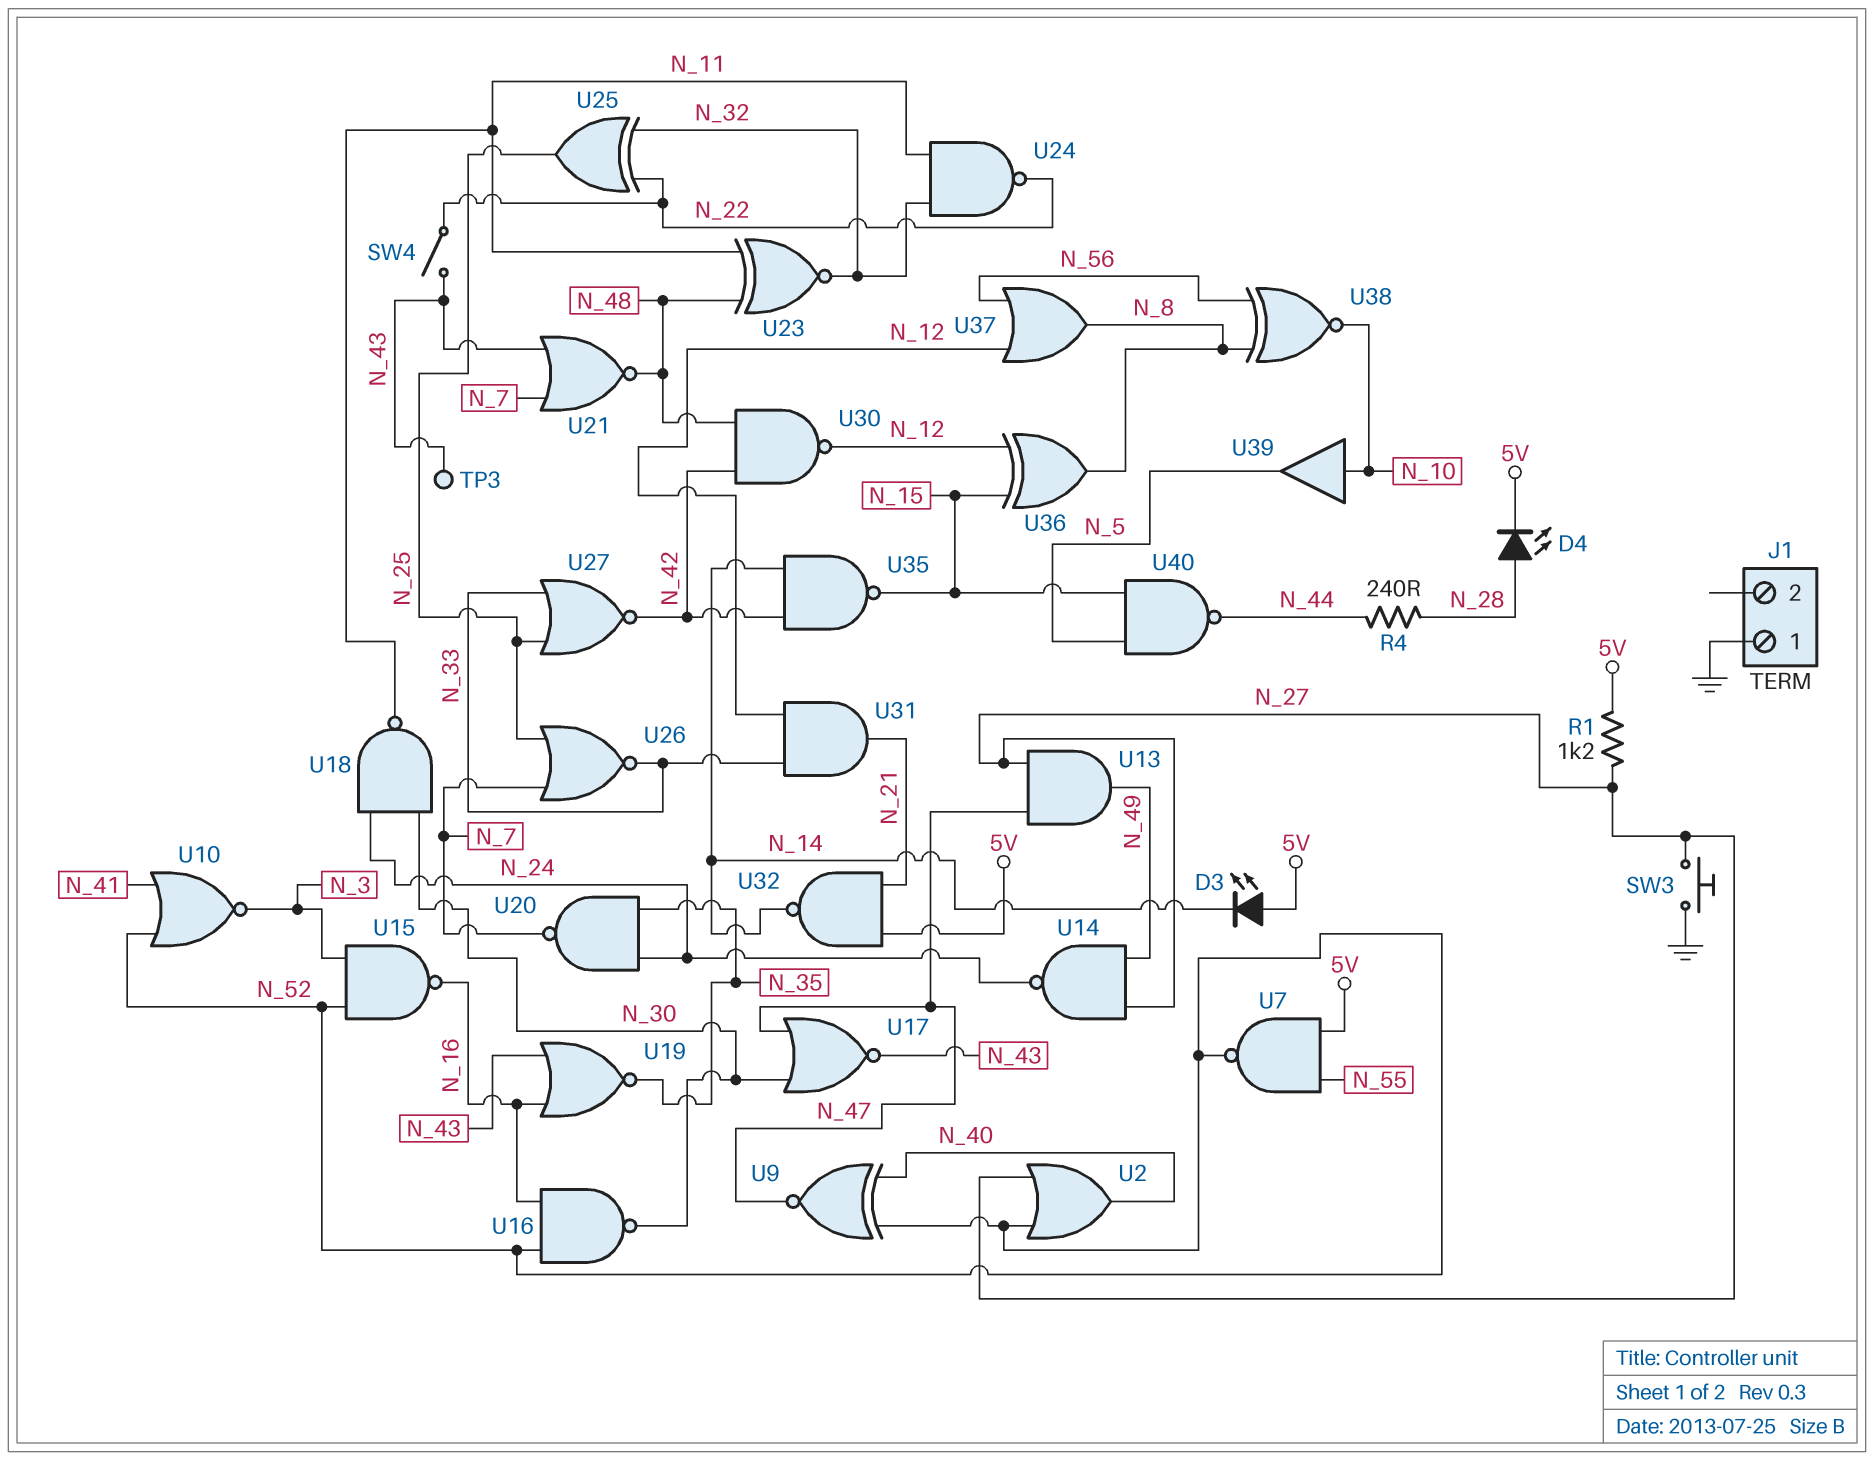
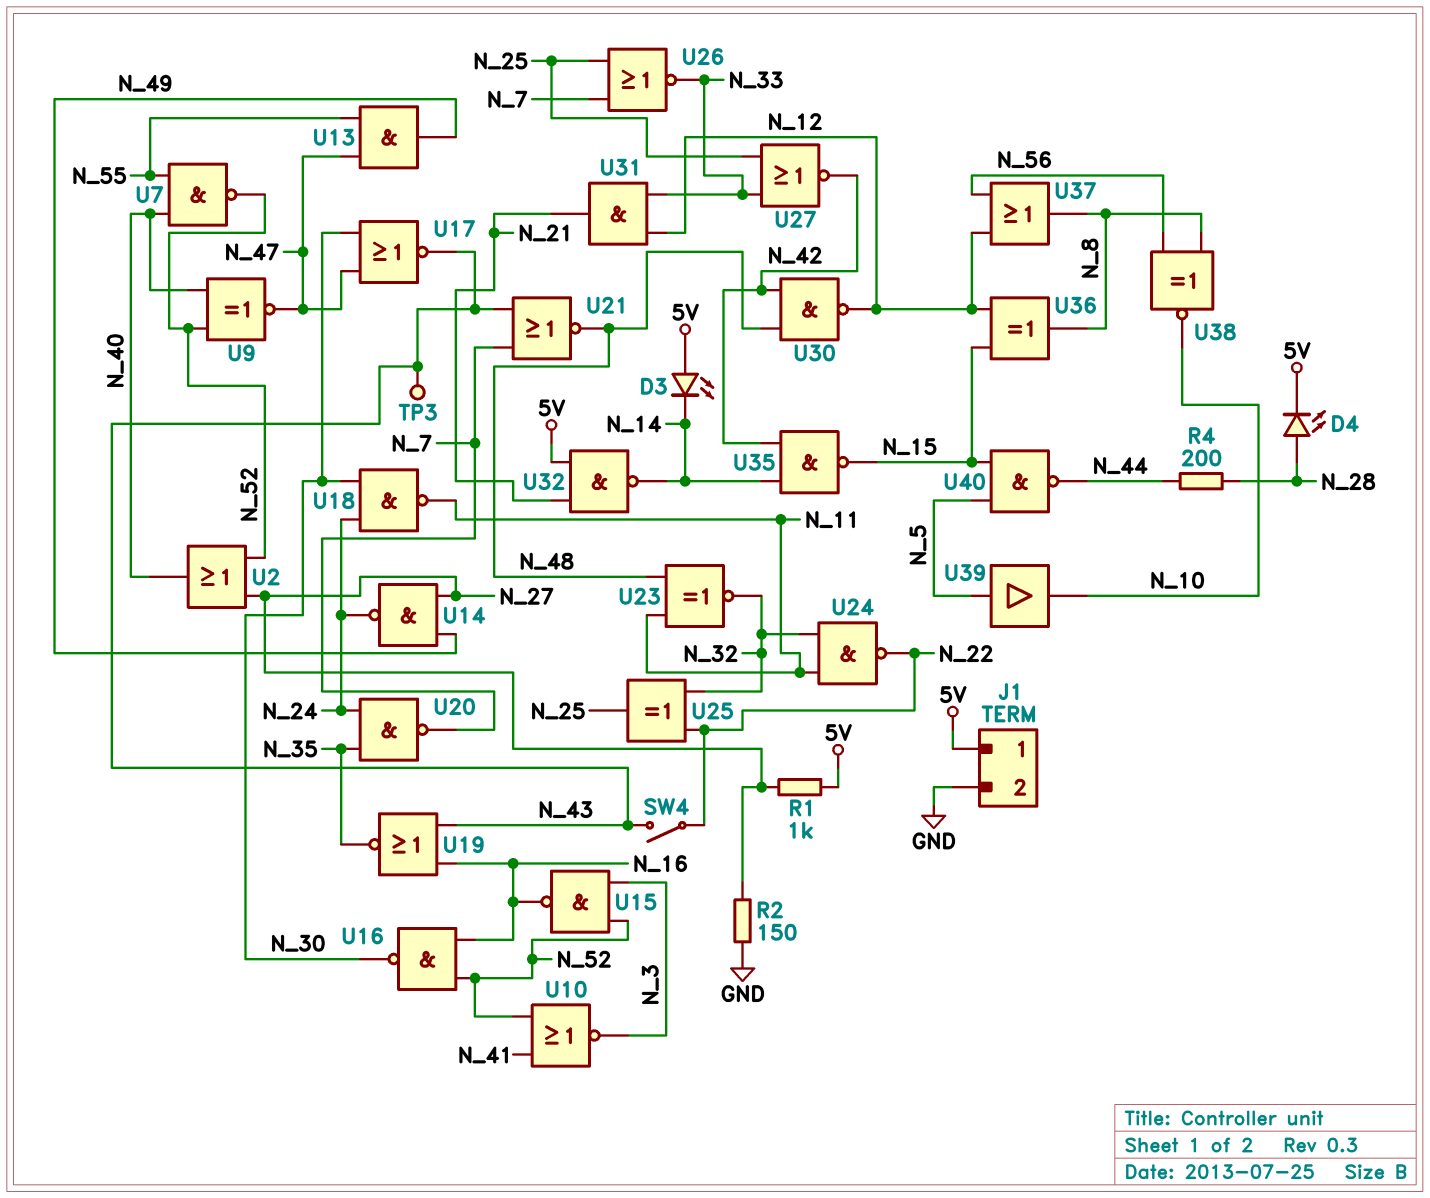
J1 pin 1: GND -> 5V
J1 pin 2: none -> GND
R1: 1.2k (5V, N_27) -> 1k (5V, N_27)
R2: none -> 150 (GND, N_27)
R4: 240 (N_28, N_44) -> 200 (N_28, N_44)
SW3: button (GND, N_27) -> none
U7: NAND (in 5V, in N_55, out N_52) -> NAND (in N_40, in N_55, out N_52)
U13: AND (in N_27, in N_47, out N_49) -> AND (in N_47, in N_55, out N_49)
U39: buffer (in N_10, out N_5) -> buffer (in N_5, out N_10)

